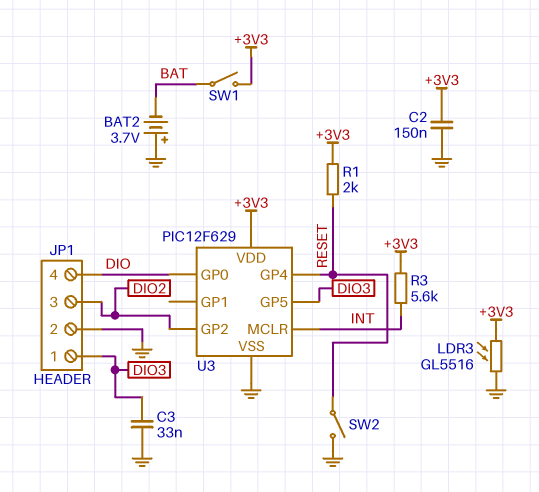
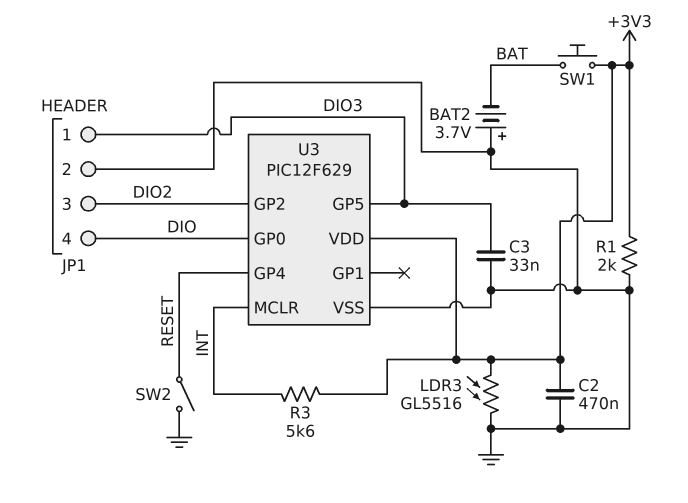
C2: 150nF (+3V3, GND) -> 470nF (+3V3, GND)
R1: 2k (+3V3, RESET) -> 2k (+3V3, GND)
SW1: switch (+3V3, BAT) -> button (+3V3, BAT)

